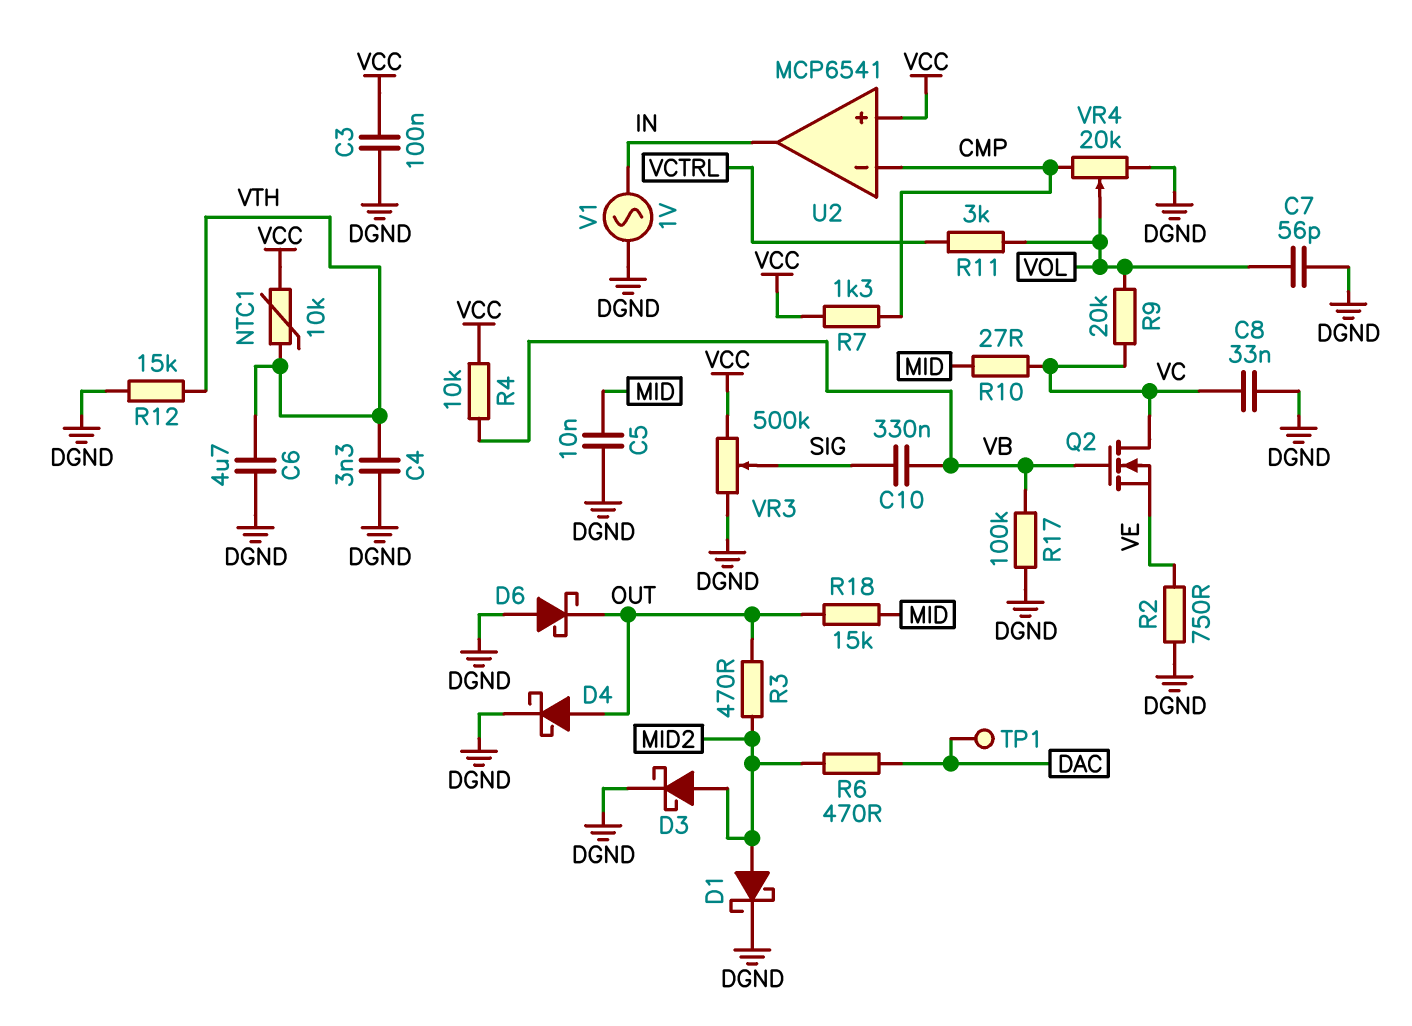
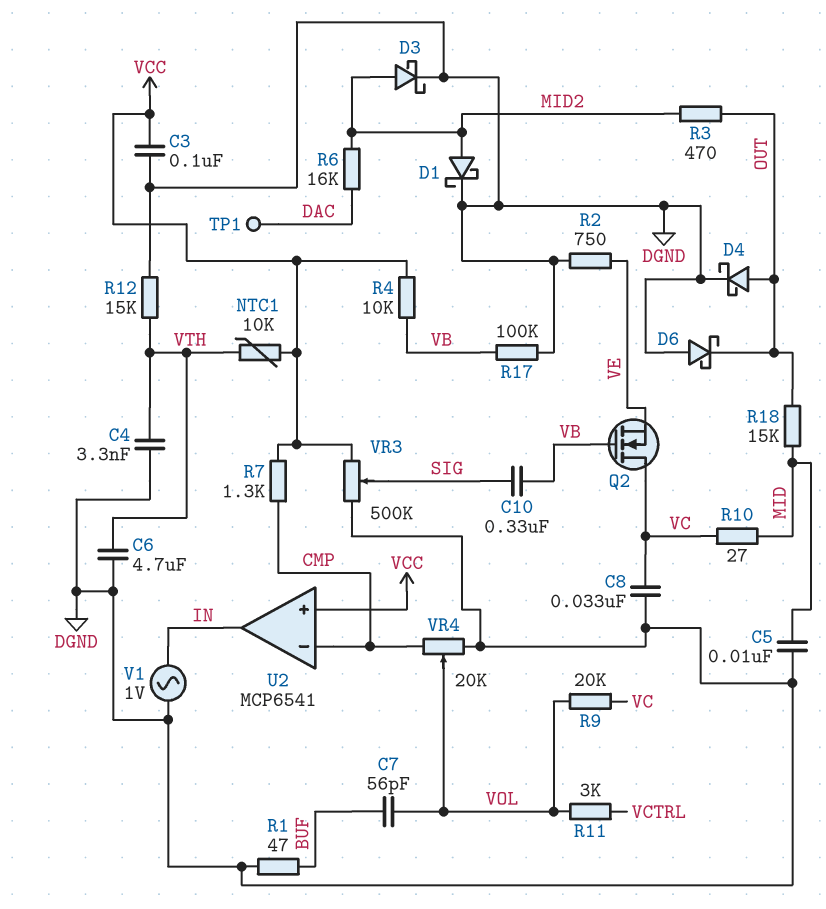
C7: 56pF (DGND, VOL) -> 56pF (BUF, VOL)
R1: none -> 47 (BUF, DGND)
R6: 470 (DAC, MID2) -> 16k (DAC, MID2)

